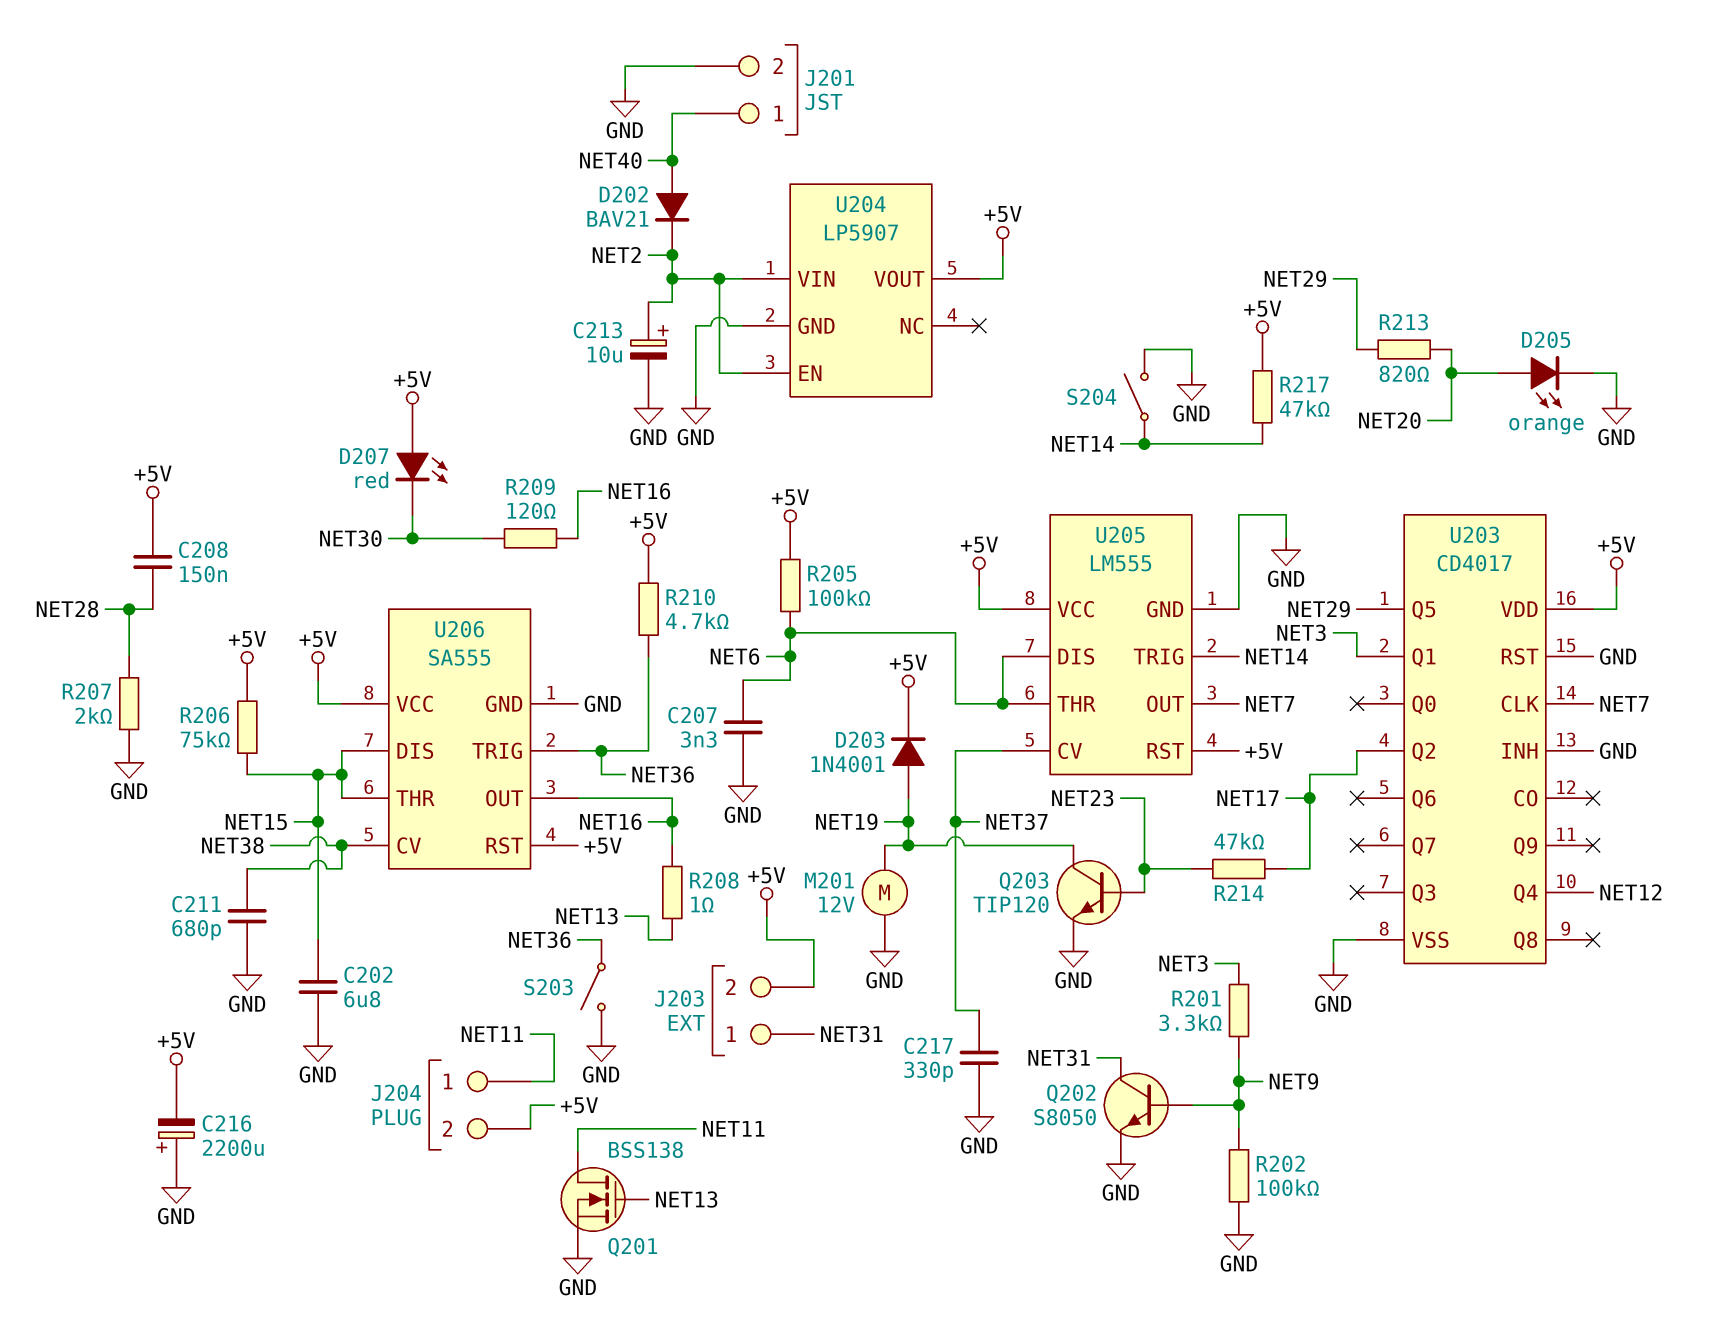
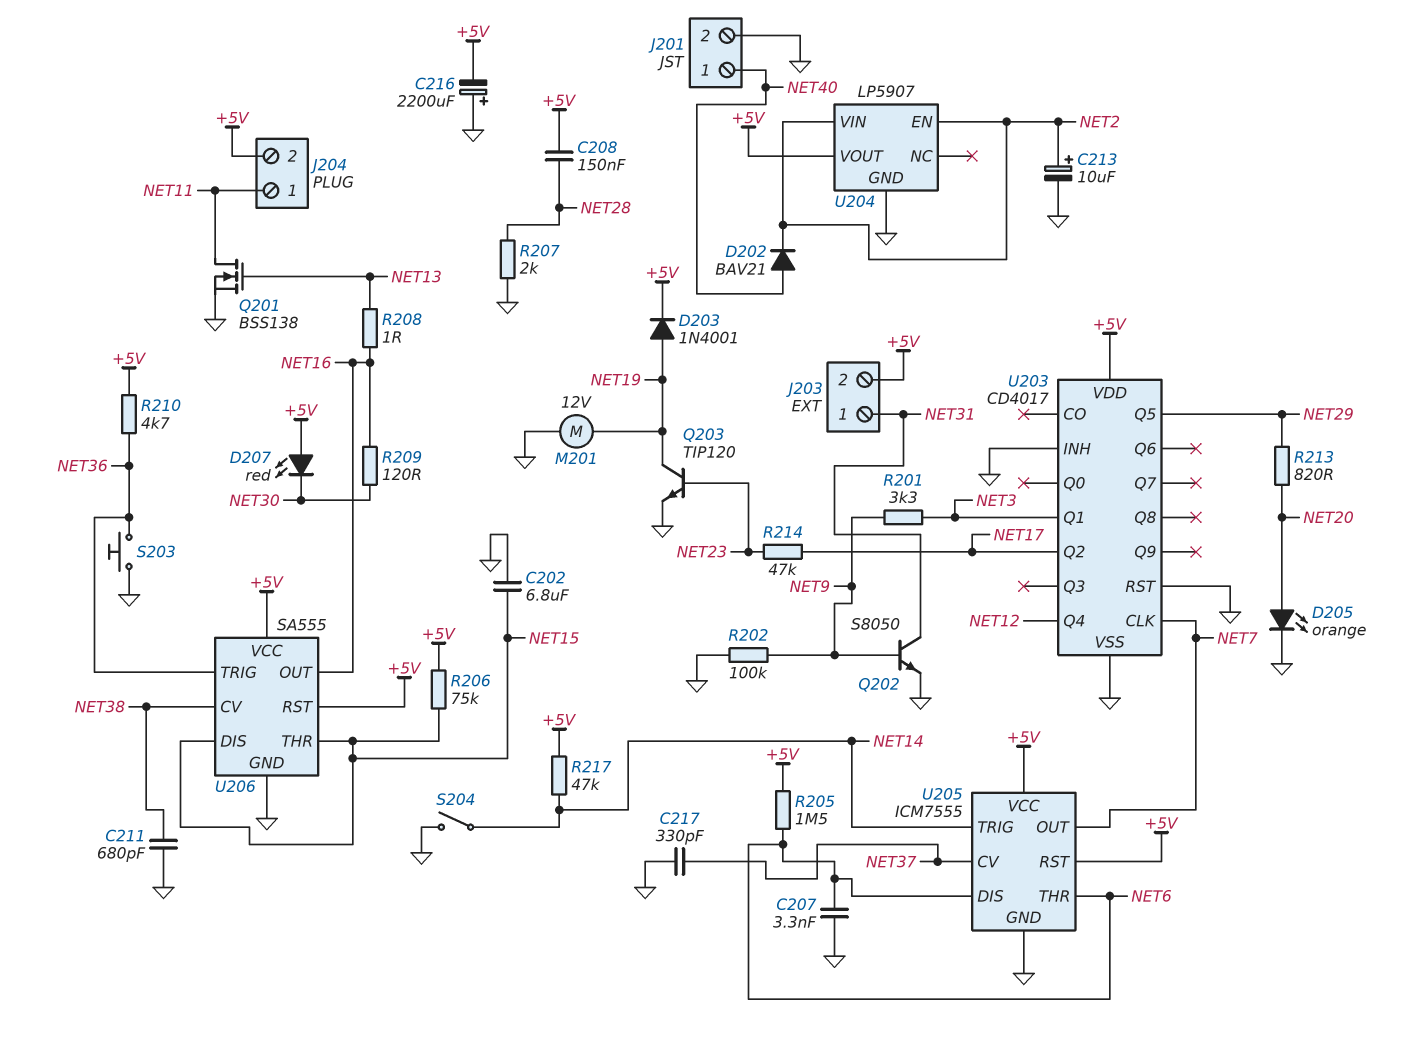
R205: 100k (+5V, NET6) -> 1.5M (+5V, NET6)
S203: switch (GND, NET36) -> button (GND, NET36)
U205: LM555 -> ICM7555

